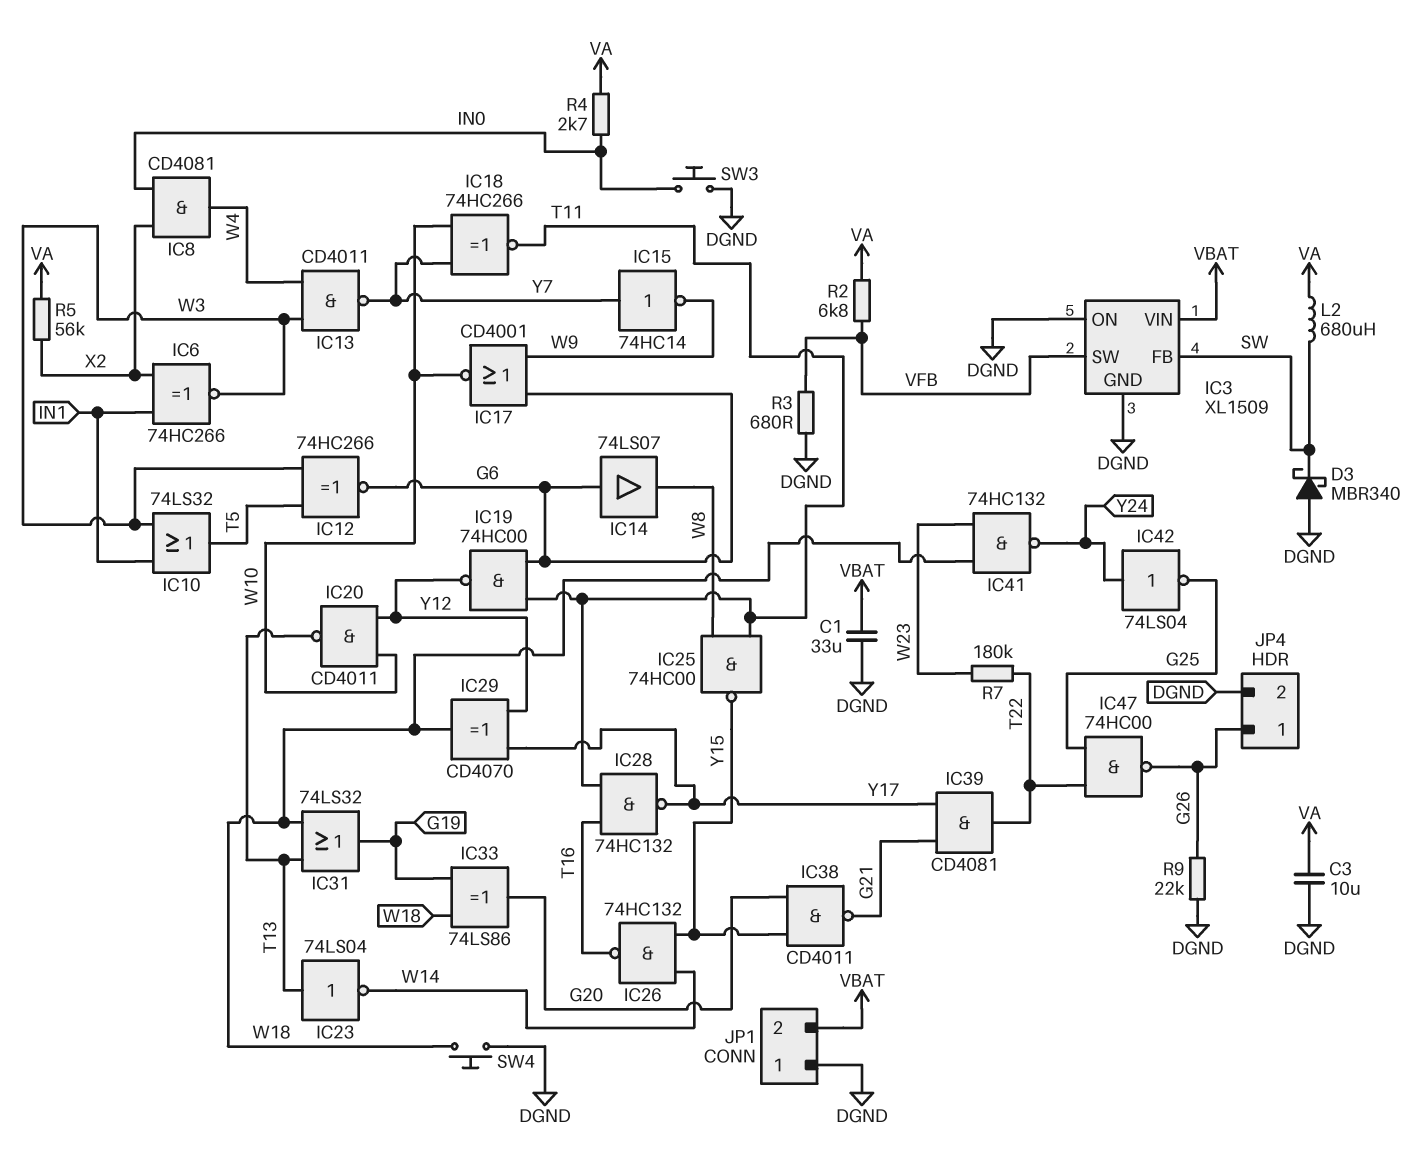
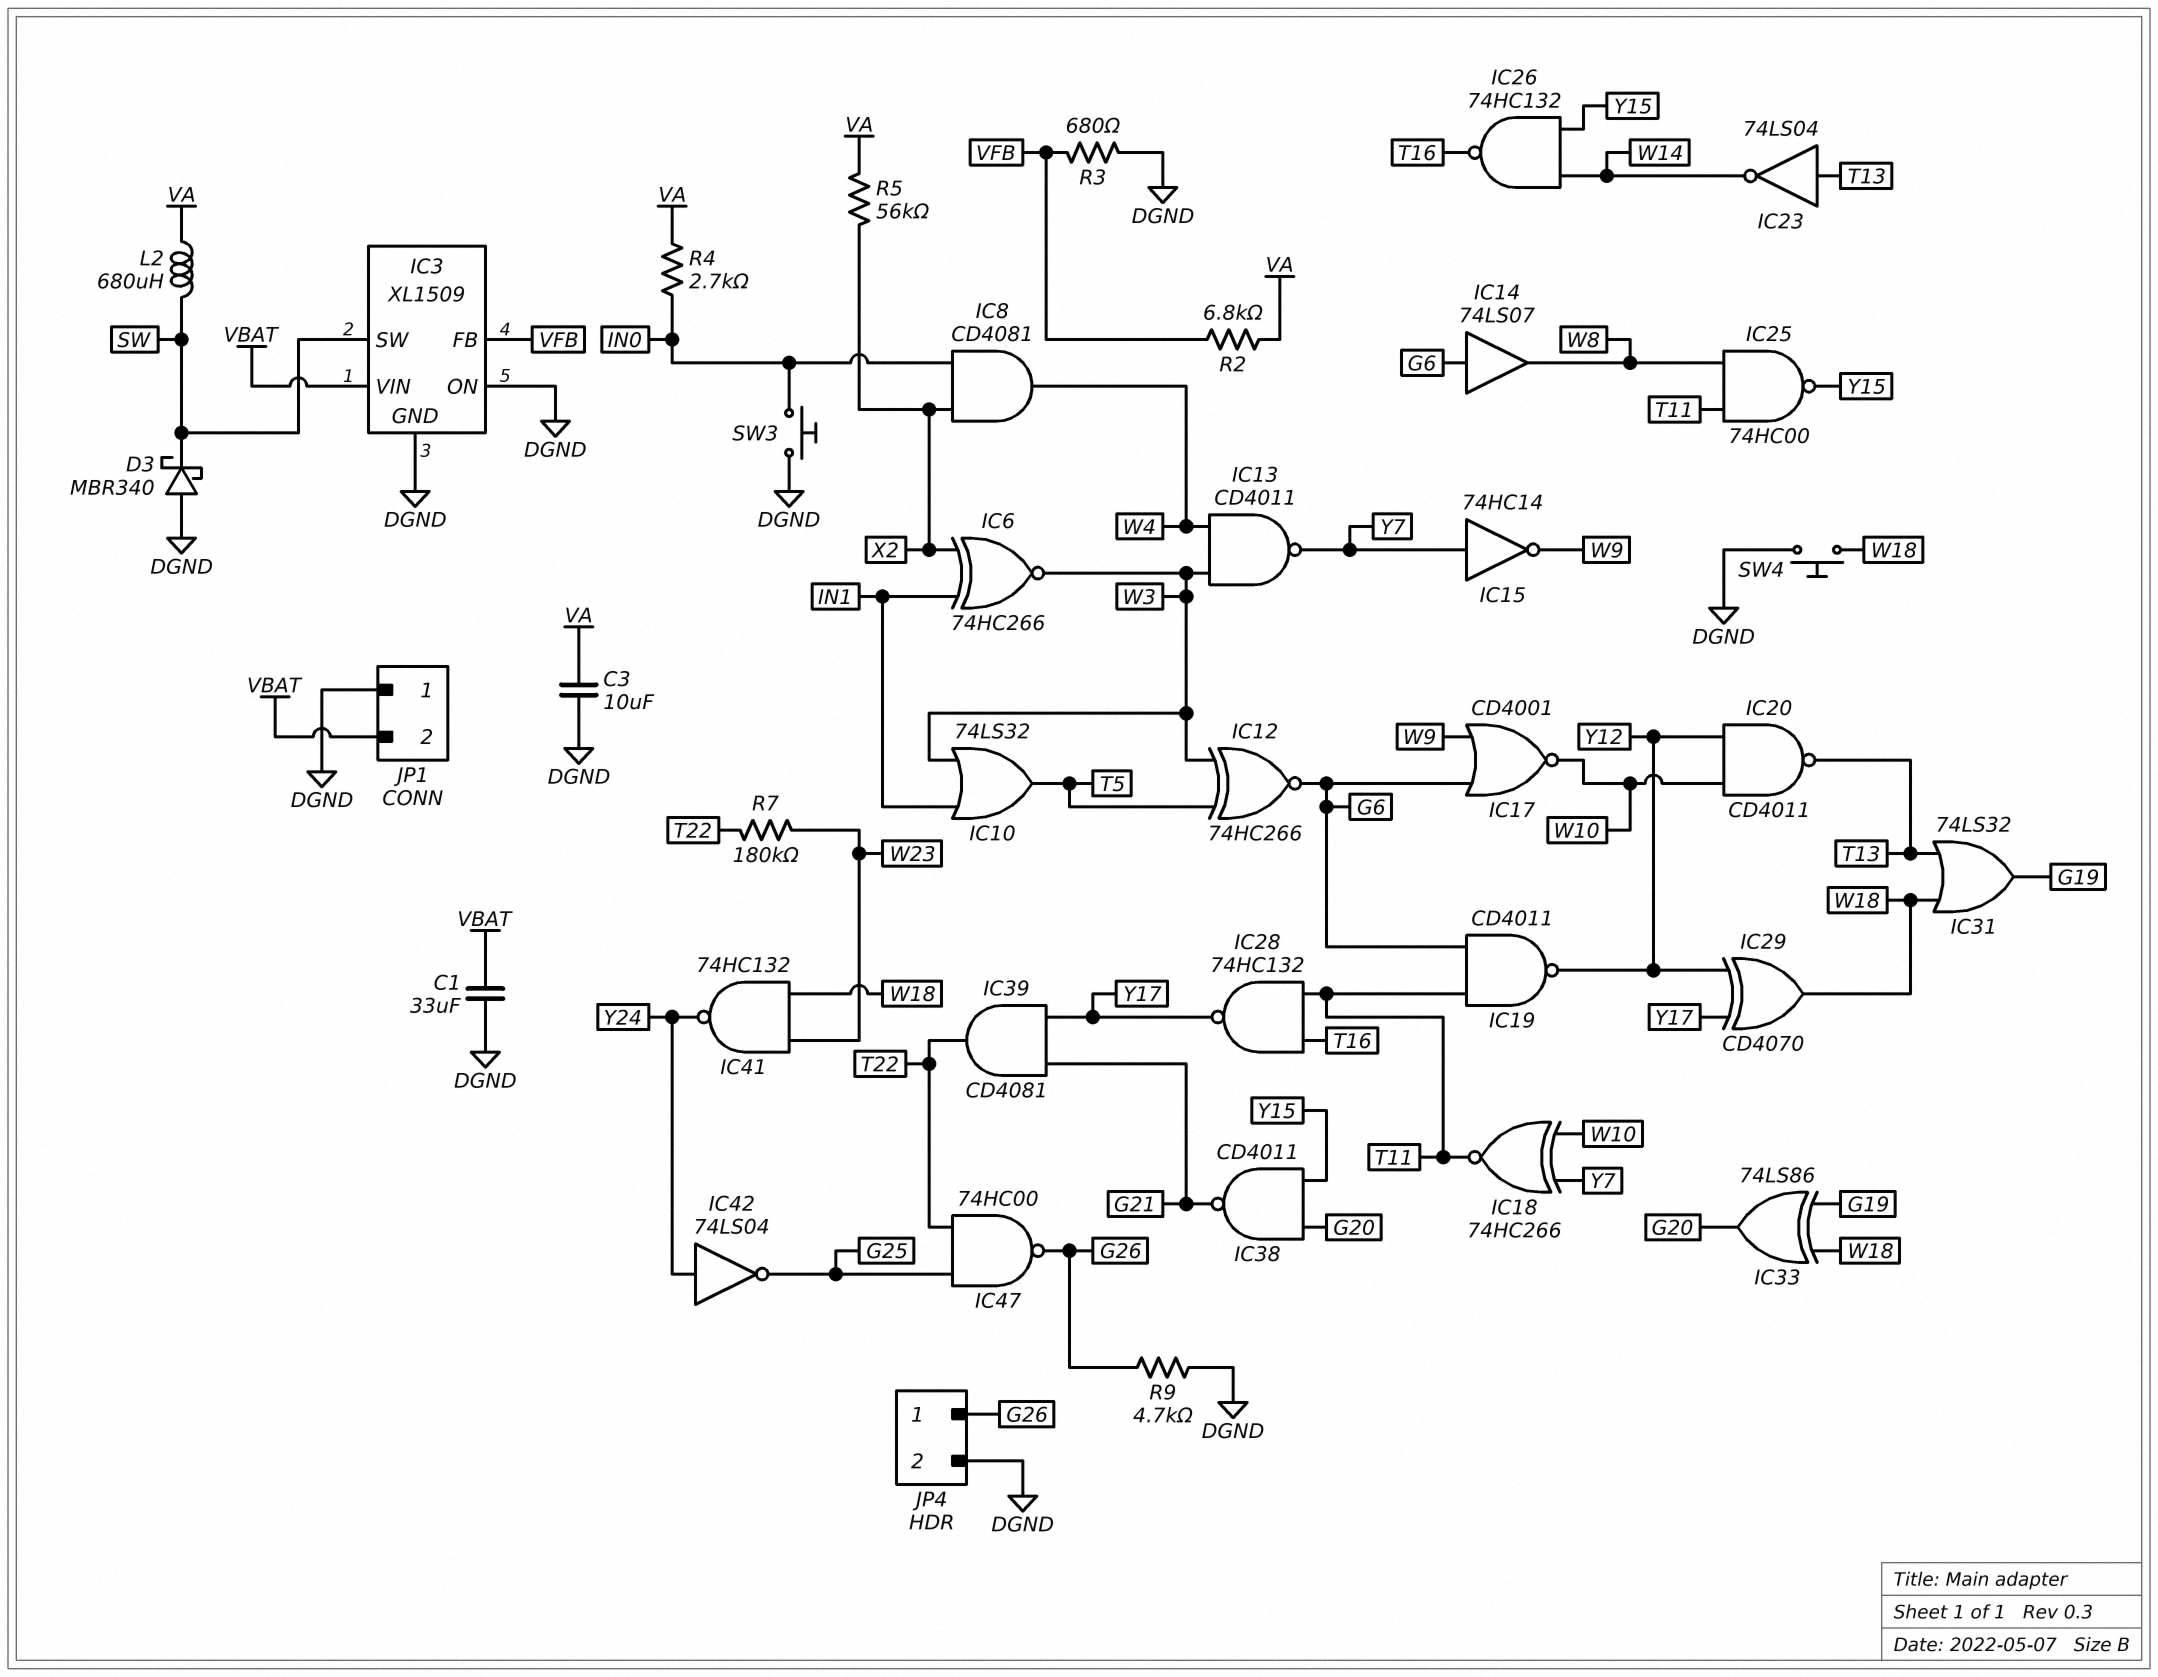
IC3 pin FB: SW -> VFB
IC3 pin SW: VFB -> SW
IC19: NAND 74HC00 (in G6, in T11, out Y12) -> NAND CD4011 (in G6, in T11, out Y12)
R9: 22k (DGND, G26) -> 4.7k (DGND, G26)

